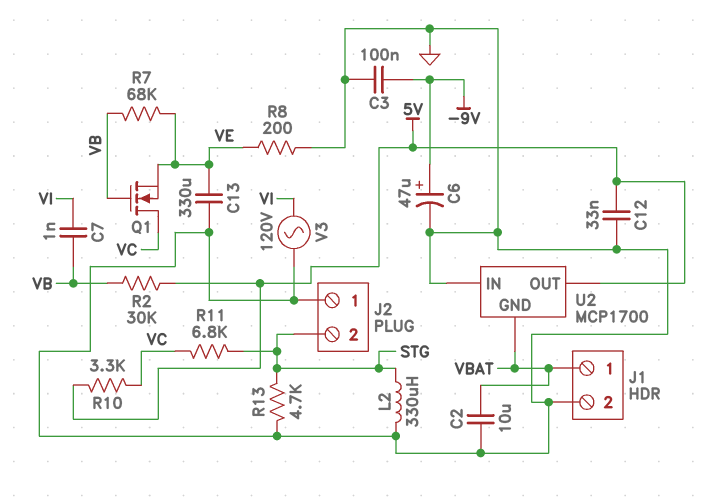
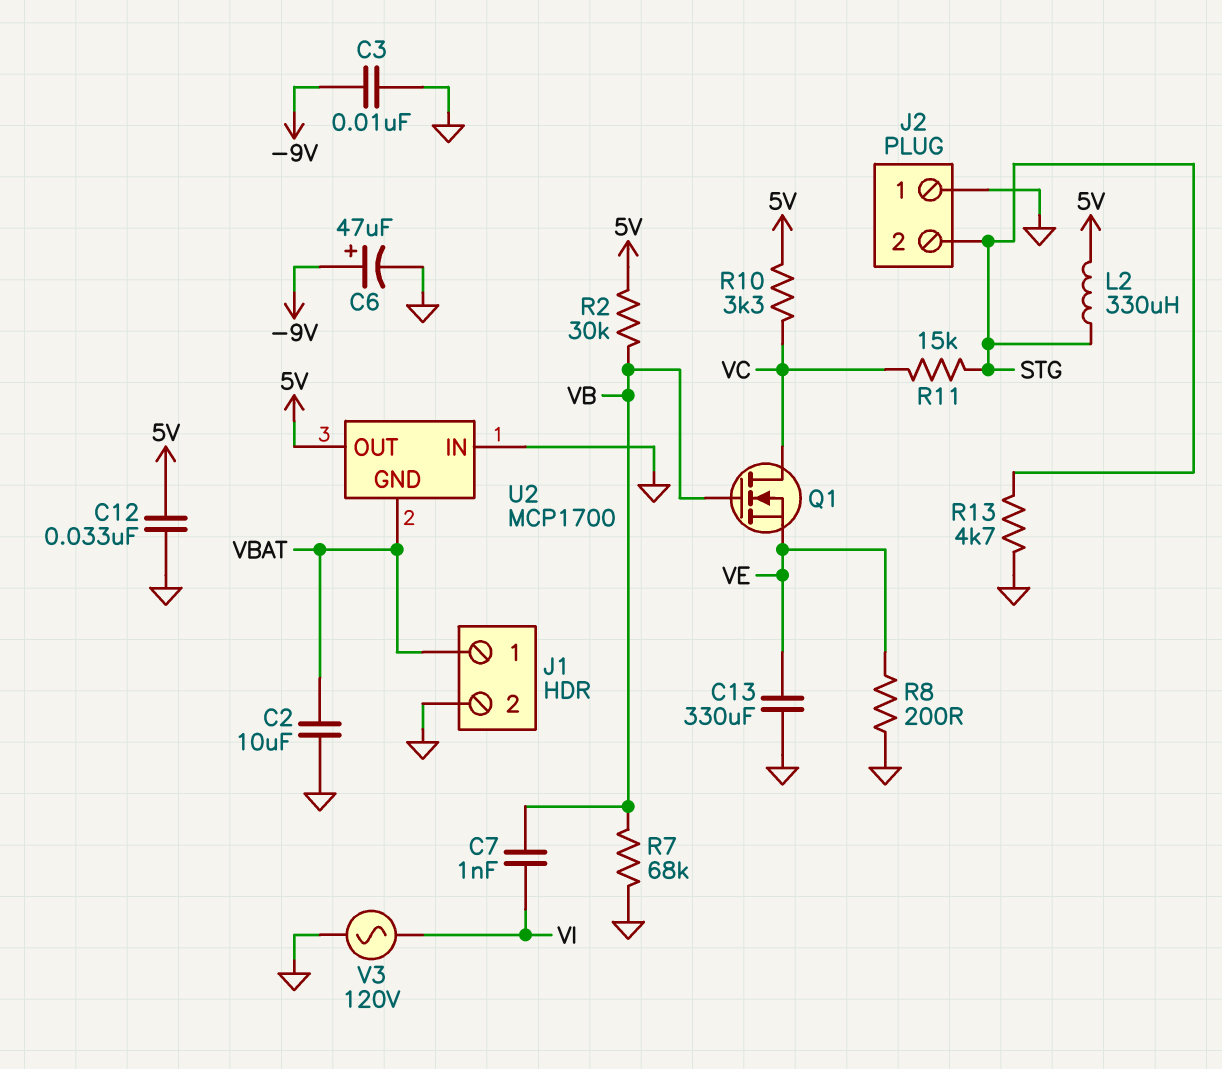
C3: 100nF (-9V, GND) -> 10nF (-9V, GND)
L2: 330uH (GND, STG) -> 330uH (5V, STG)
R7: 68k (VB, VE) -> 68k (GND, VB)
R11: 6.8k (STG, VC) -> 15k (STG, VC)

